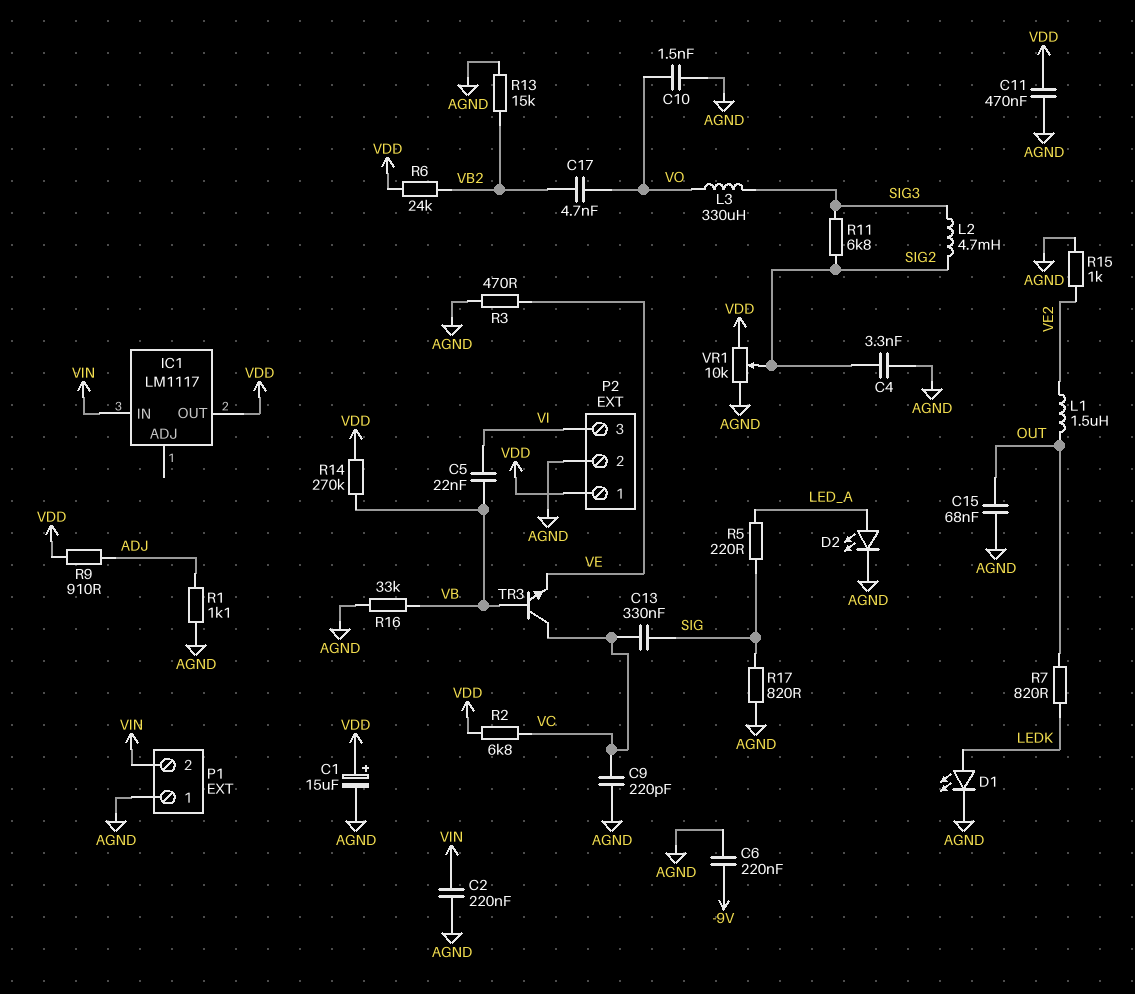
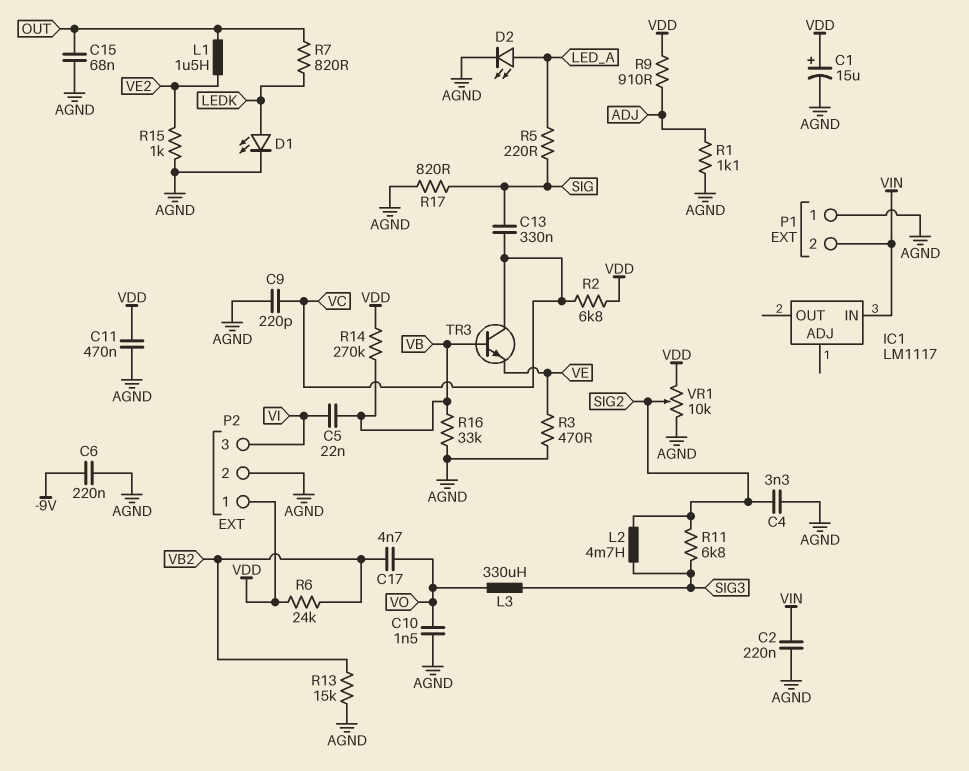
IC1 pin OUT: VDD -> none

